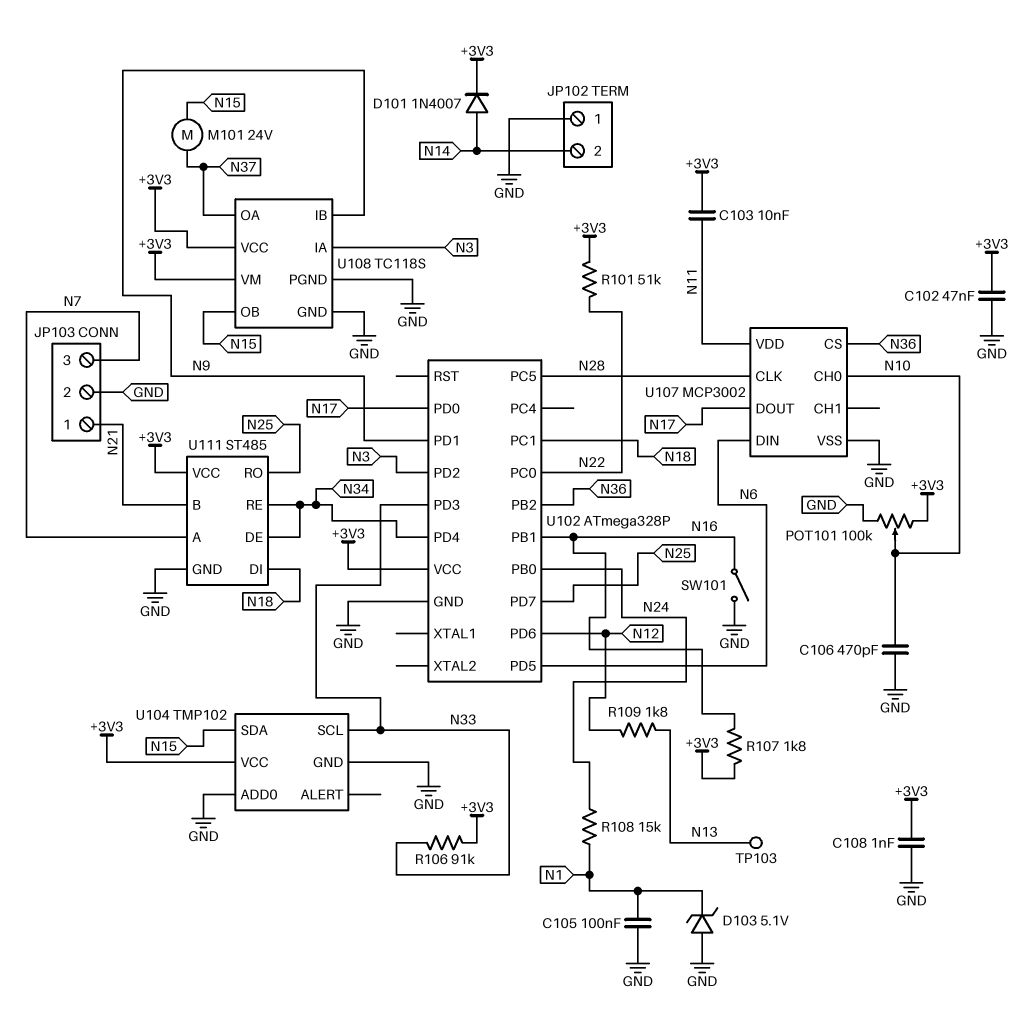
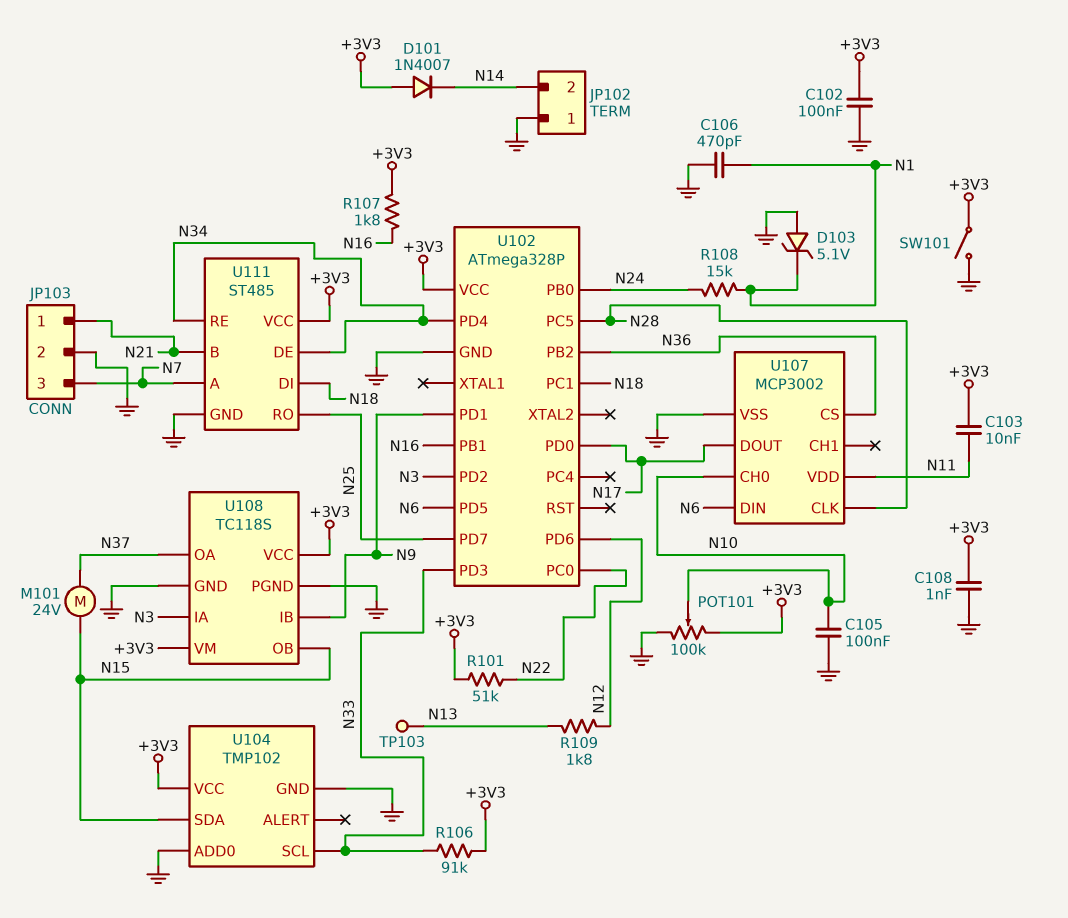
C102: 47nF (+3V3, GND) -> 100nF (+3V3, GND)
C105: 100nF (GND, N1) -> 100nF (GND, N10)
C106: 470pF (GND, N10) -> 470pF (GND, N1)
D101: diode 1N4007 (A N14, K +3V3) -> diode 1N4007 (A +3V3, K N14)
SW101: switch (GND, N16) -> switch (+3V3, GND)

